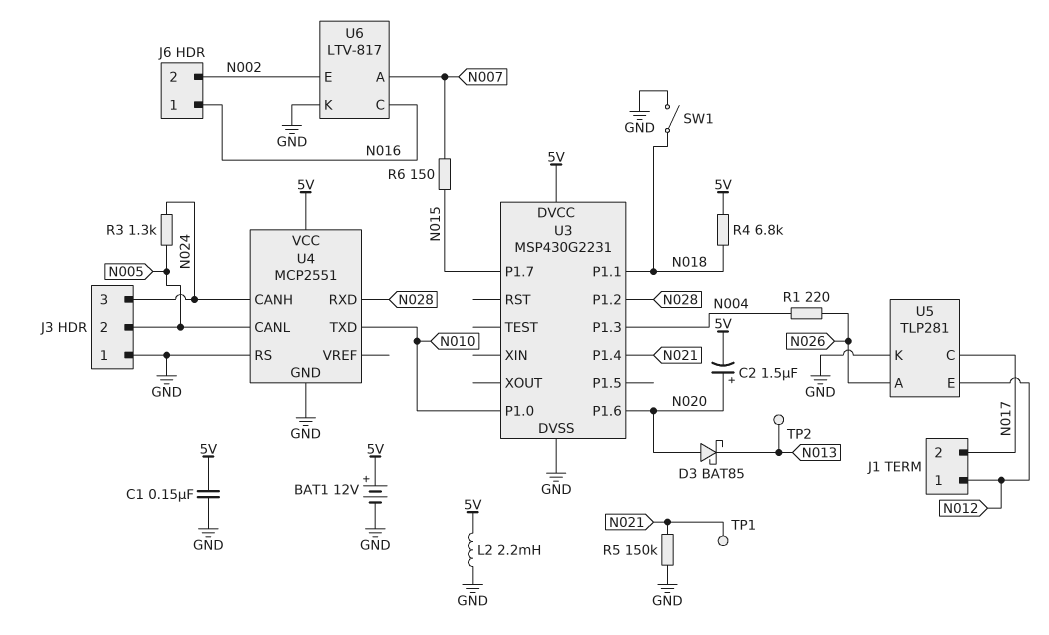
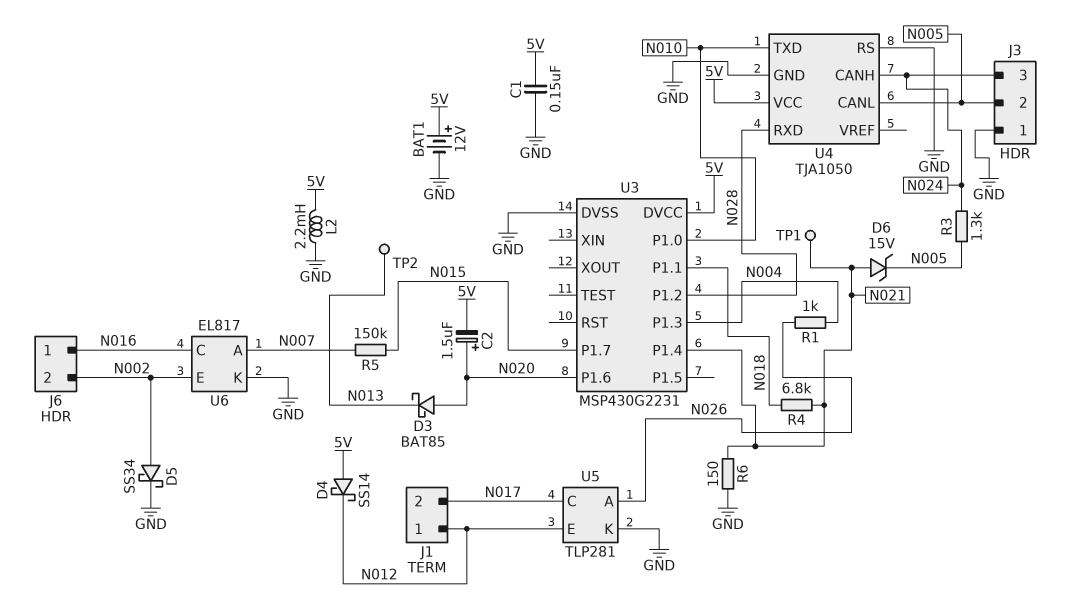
D4: none -> schottky SS14 (A 5V, K N012)
D5: none -> schottky SS34 (A N002, K GND)
D6: none -> zener 15V (A N021, K N005)
R1: 220 (N004, N026) -> 1k (N004, N026)
R4: 6.8k (5V, N018) -> 6.8k (N018, N021)
R5: 150k (GND, N021) -> 150k (N007, N015)
R6: 150 (N007, N015) -> 150 (GND, N021)
SW1: switch (GND, N018) -> none
U4: MCP2551 -> TJA1050
U6: LTV-817 -> EL817

